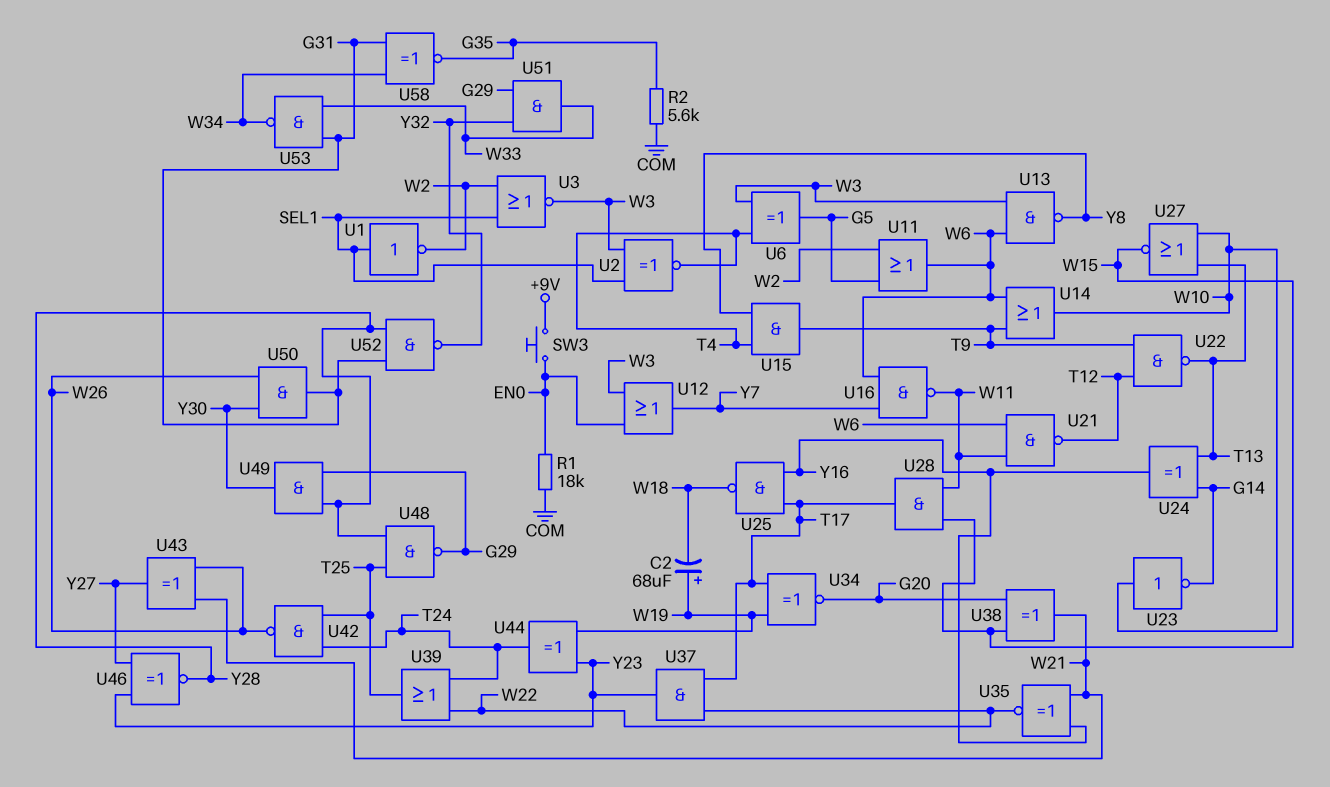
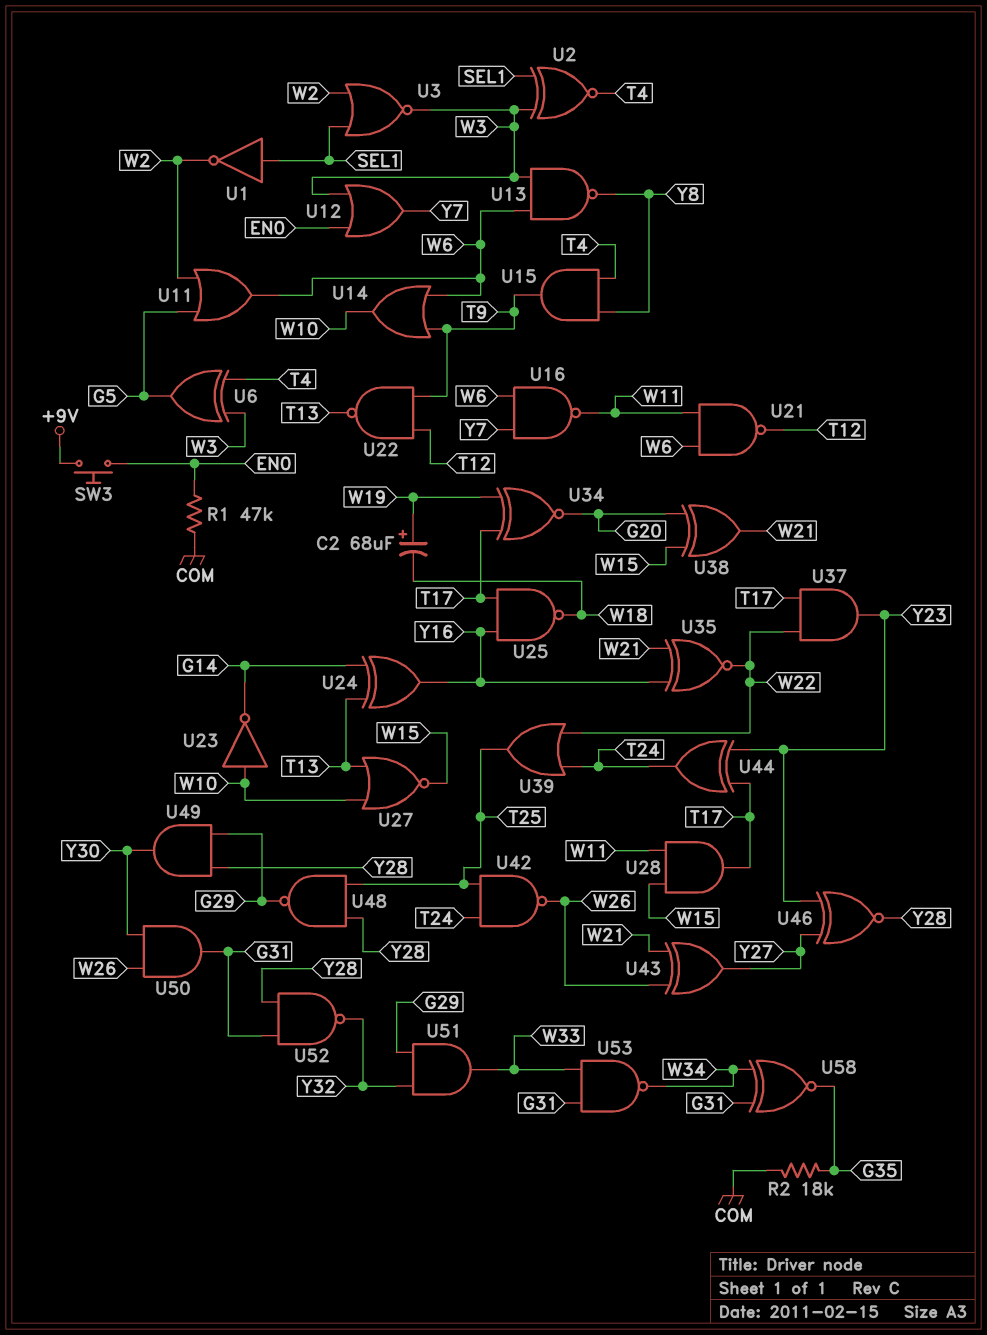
R1: 18k (COM, EN0) -> 47k (COM, EN0)
R2: 5.6k (COM, G35) -> 18k (COM, G35)
U44: XOR (in W19, in Y23, out T24) -> XOR (in T17, in Y23, out T24)

